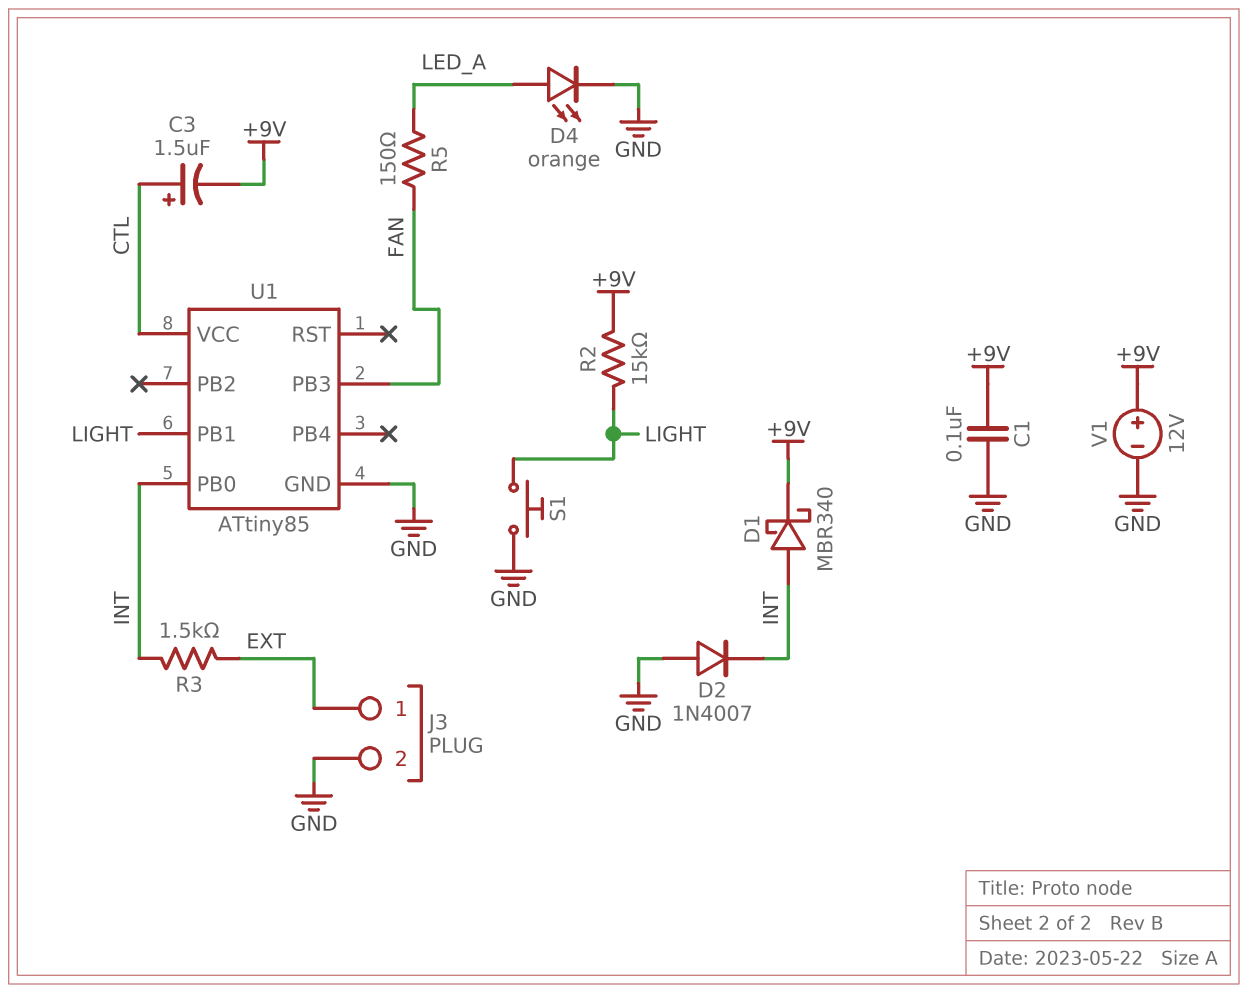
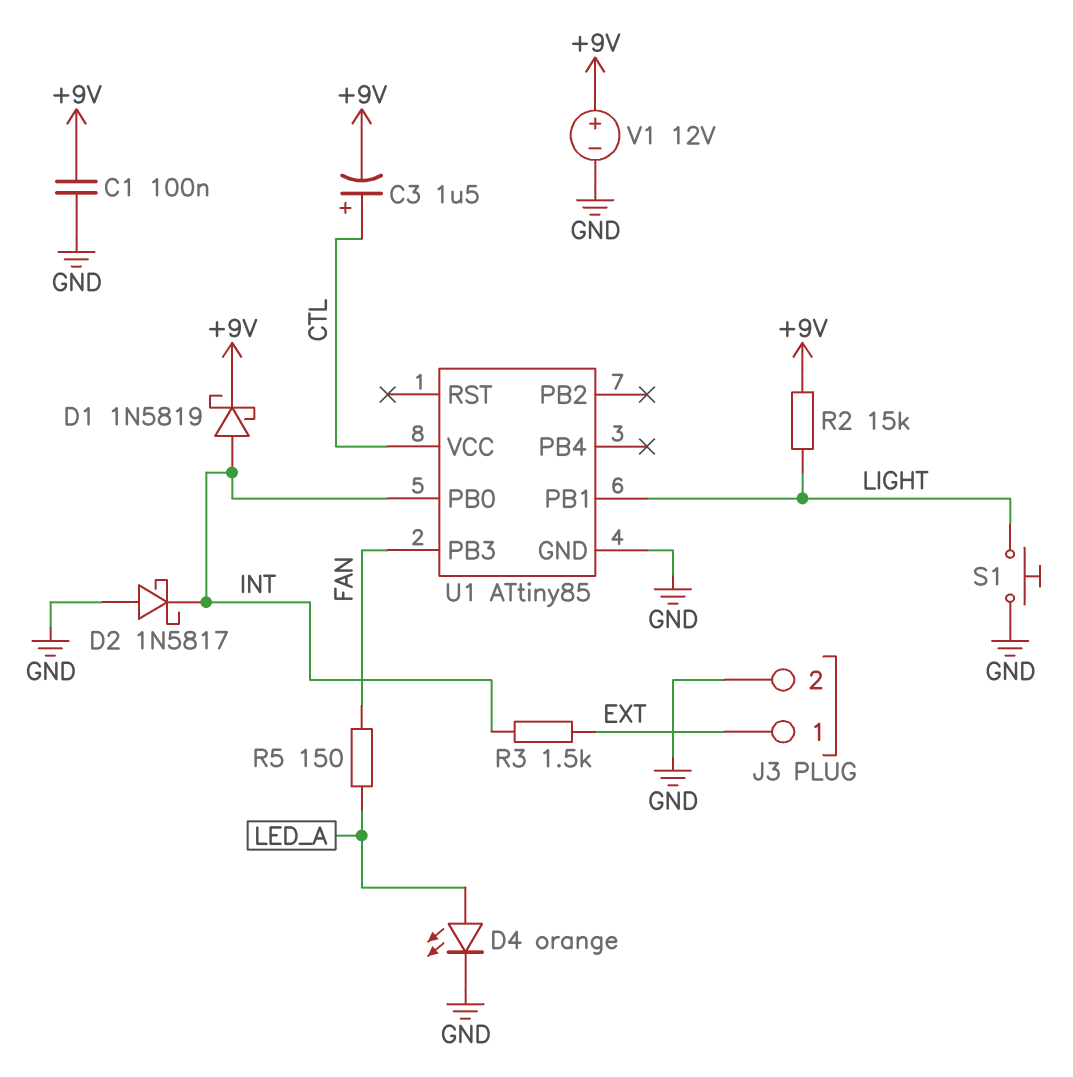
D1: schottky MBR340 (A INT, K +9V) -> schottky 1N5819 (A INT, K +9V)
D2: diode 1N4007 (A GND, K INT) -> schottky 1N5817 (A GND, K INT)

